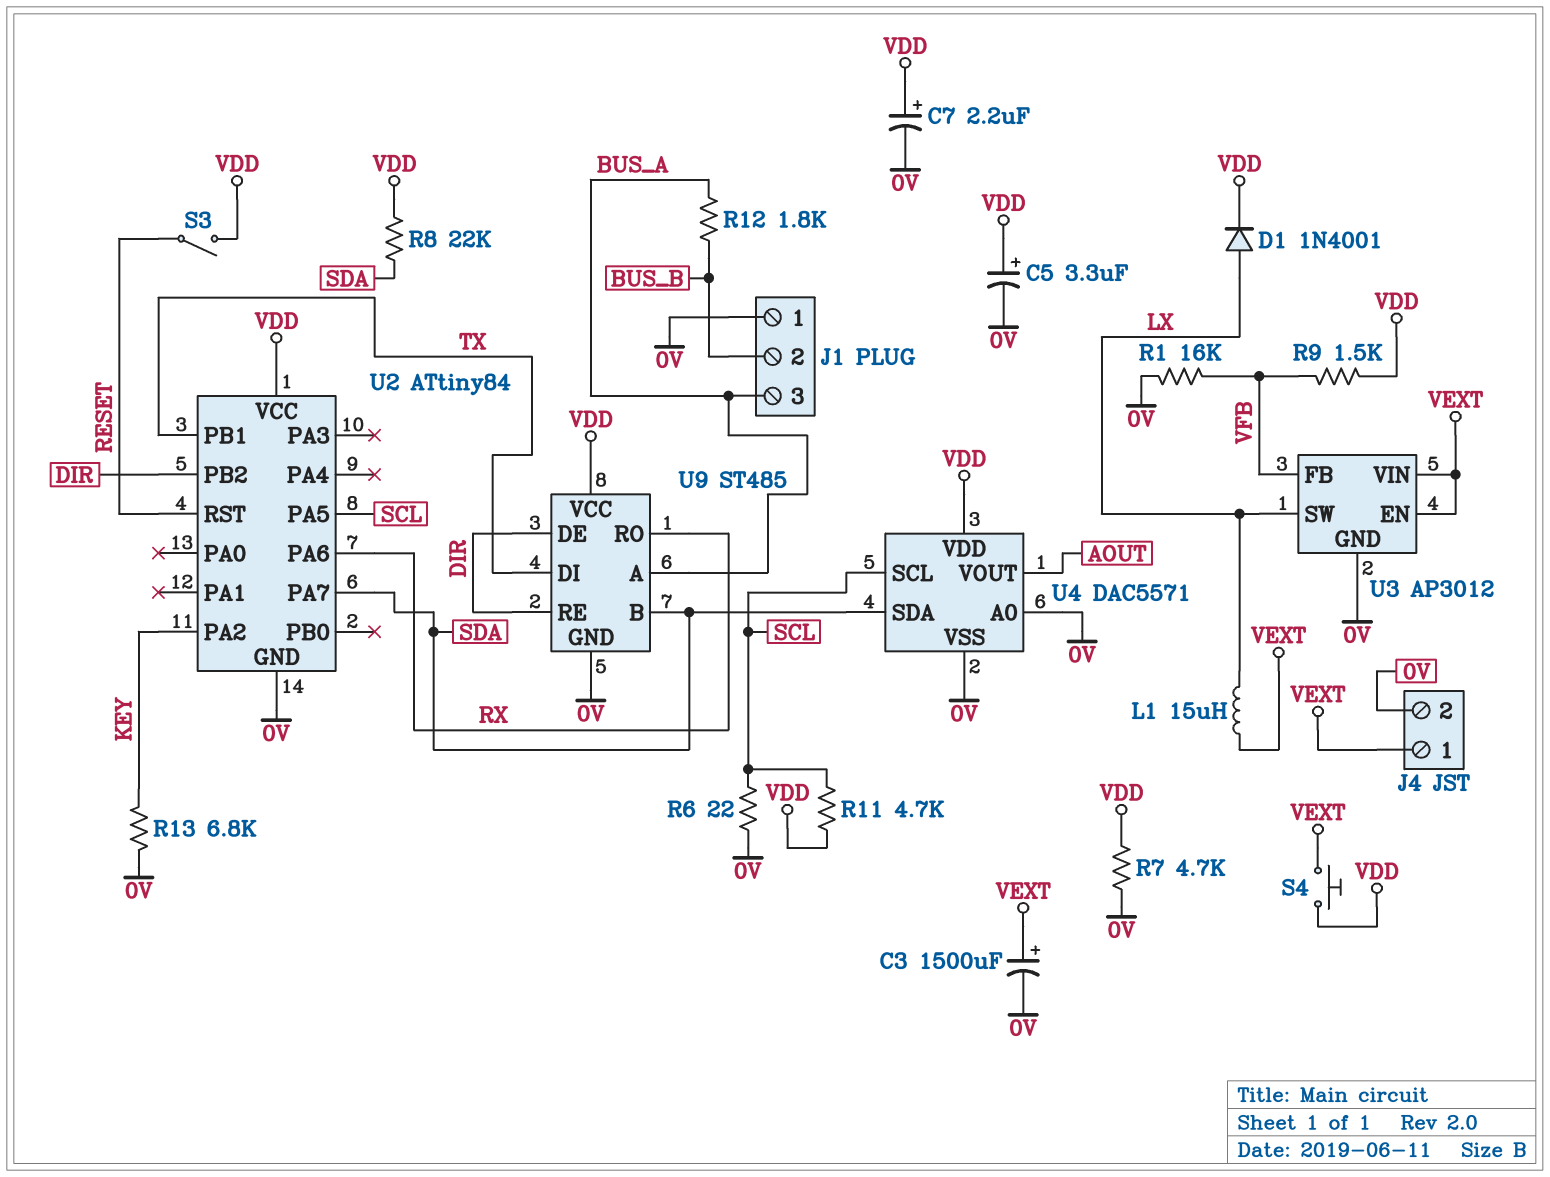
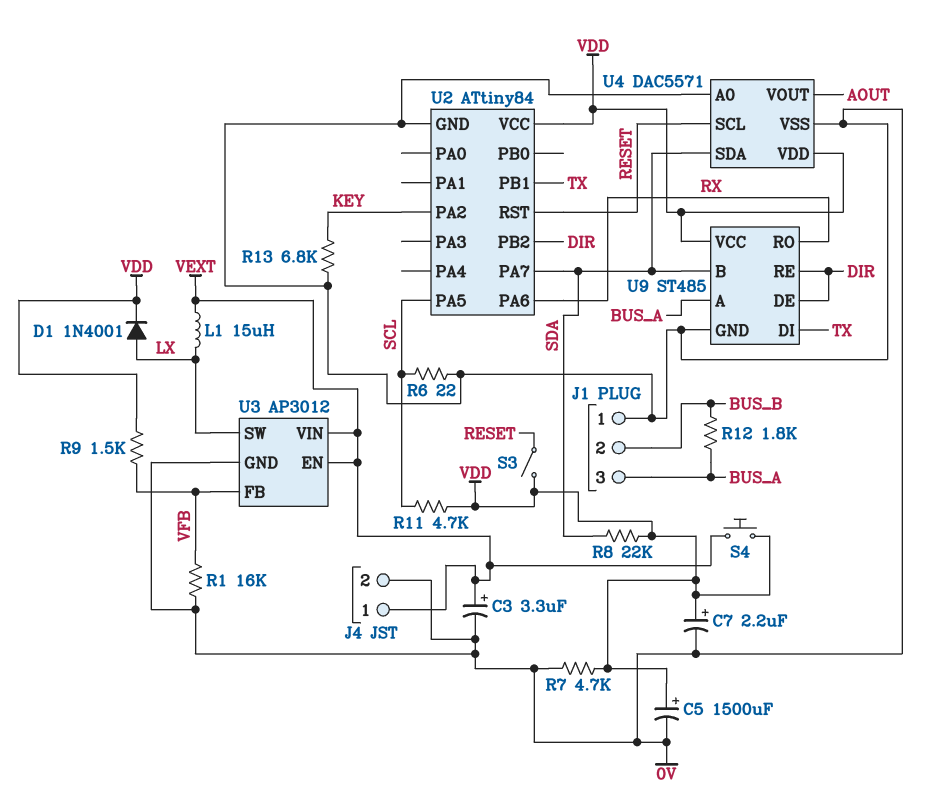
C3: 1500uF (plus VEXT, minus 0V) -> 3.3uF (plus VEXT, minus 0V)
C5: 3.3uF (plus VDD, minus 0V) -> 1500uF (plus VDD, minus 0V)
U4 pin SCL: SCL -> RESET

